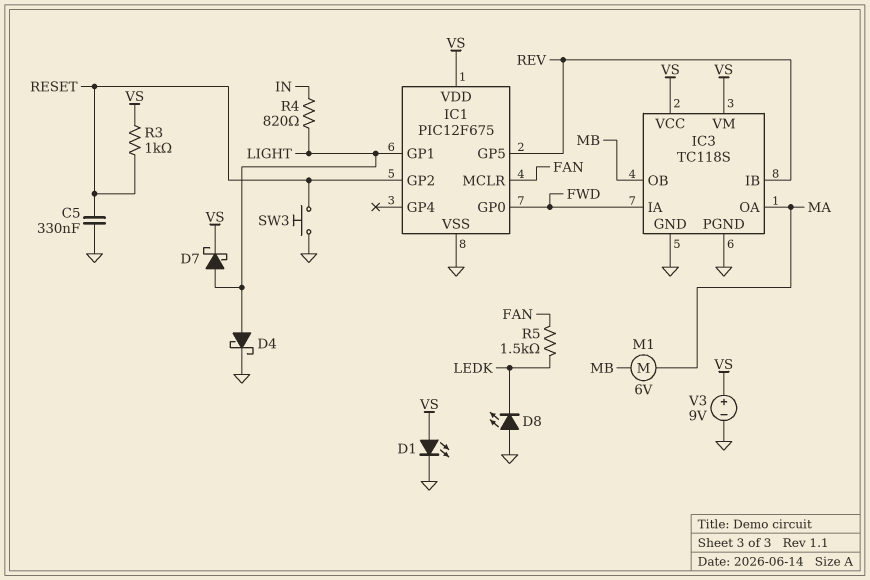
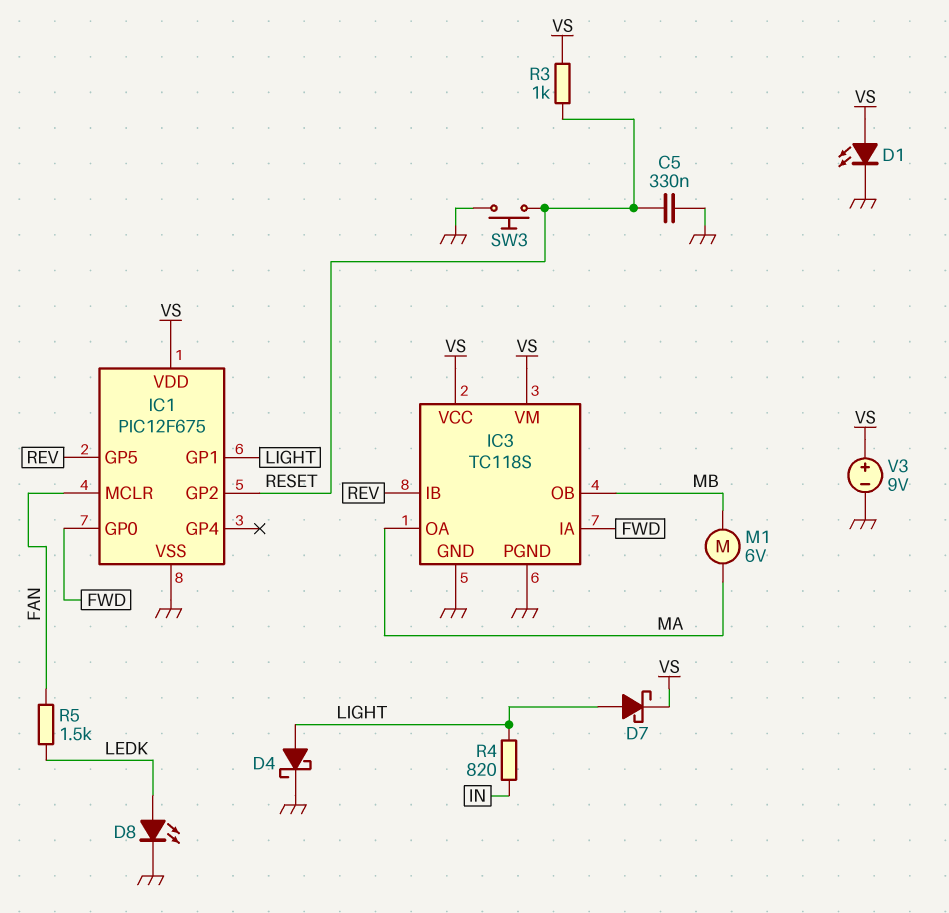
D8: LED (A GND, K LEDK) -> LED (A LEDK, K GND)

